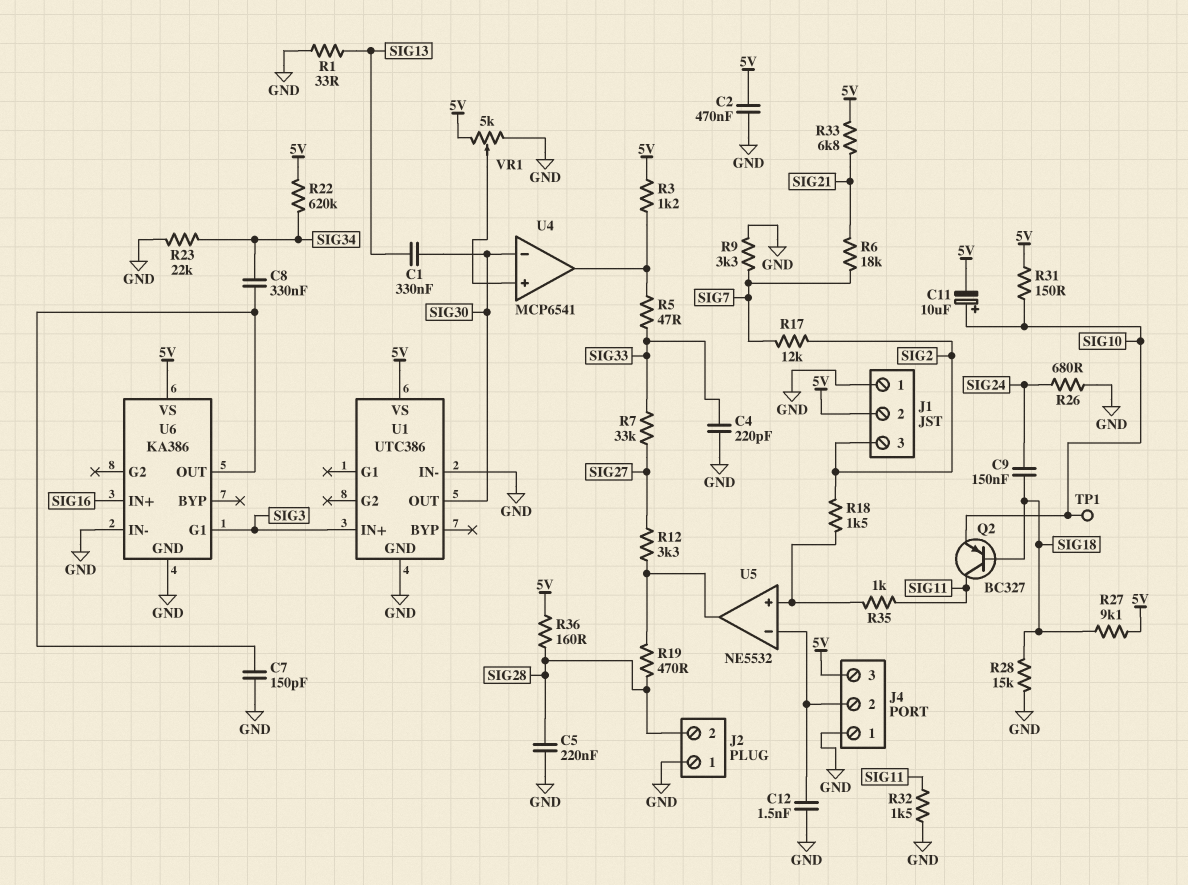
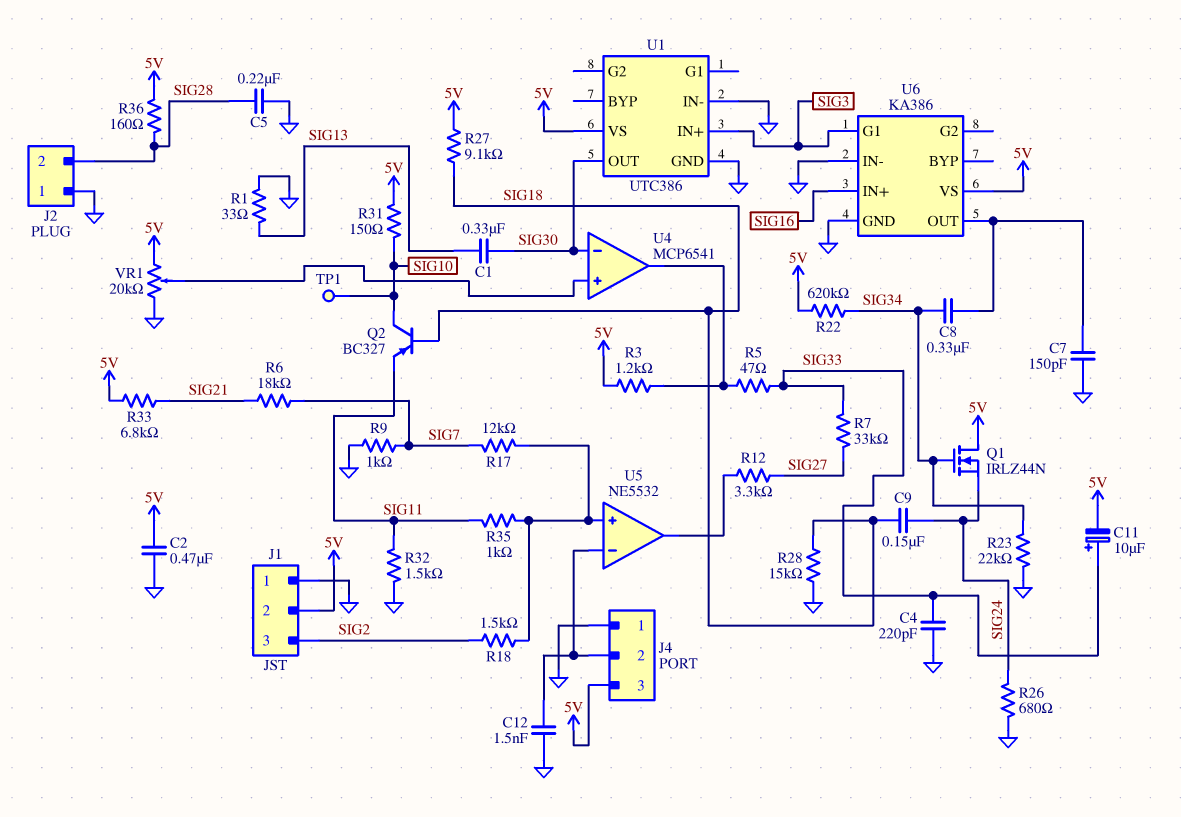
C11: 10uF (plus SIG10, minus 5V) -> 10uF (plus SIG33, minus 5V)
Q1: none -> NMOS IRLZ44N (G SIG34, D 5V, S SIG24)
Q2: PNP BC327 (B SIG18, C SIG11, E SIG10) -> PNP BC327 (B SIG18, C SIG10, E SIG11)
R9: 3.3k (GND, SIG7) -> 1k (GND, SIG7)
R17: 12k (SIG2, SIG7) -> 12k (SIG7, U5/in+)
R19: 470 (SIG28, U5/out) -> none
VR1: 5k (5V, GND, wiper U4/in+) -> 20k (5V, GND, wiper U4/in+)

